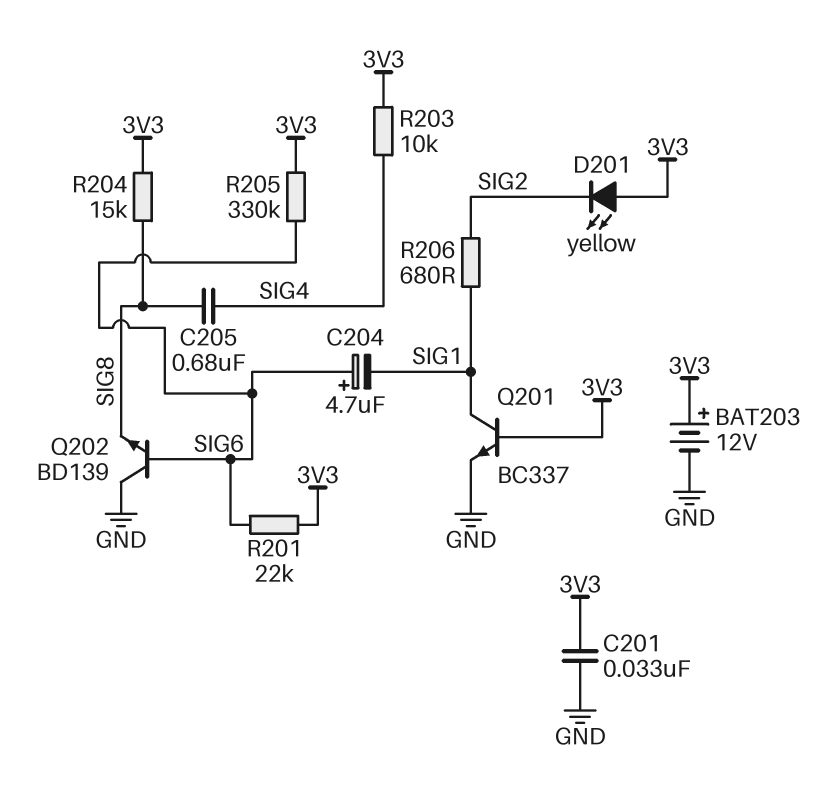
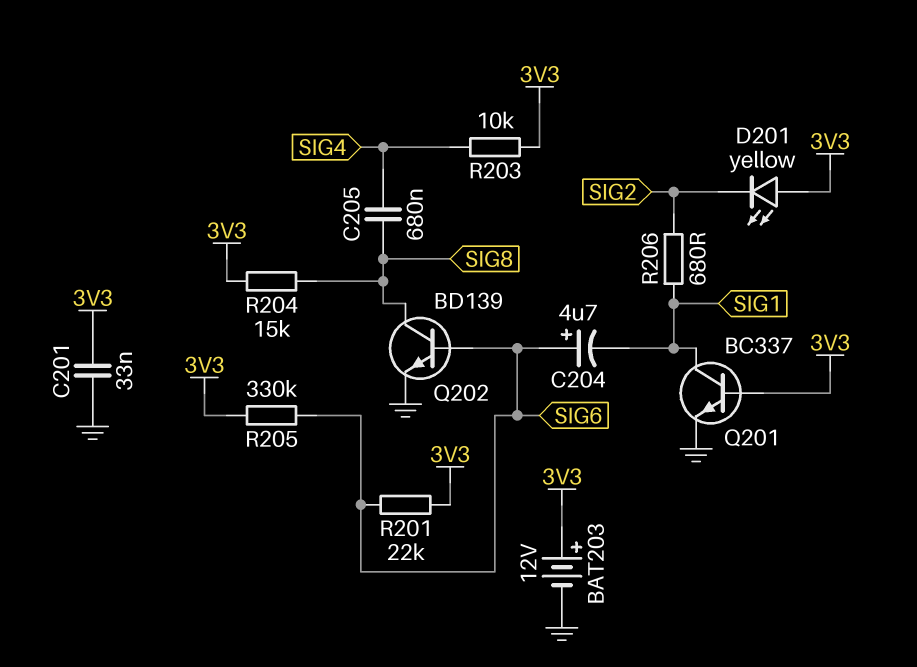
Q202: NPN BD139 (B SIG6, C GND, E SIG8) -> NPN BD139 (B SIG6, C SIG8, E GND)

